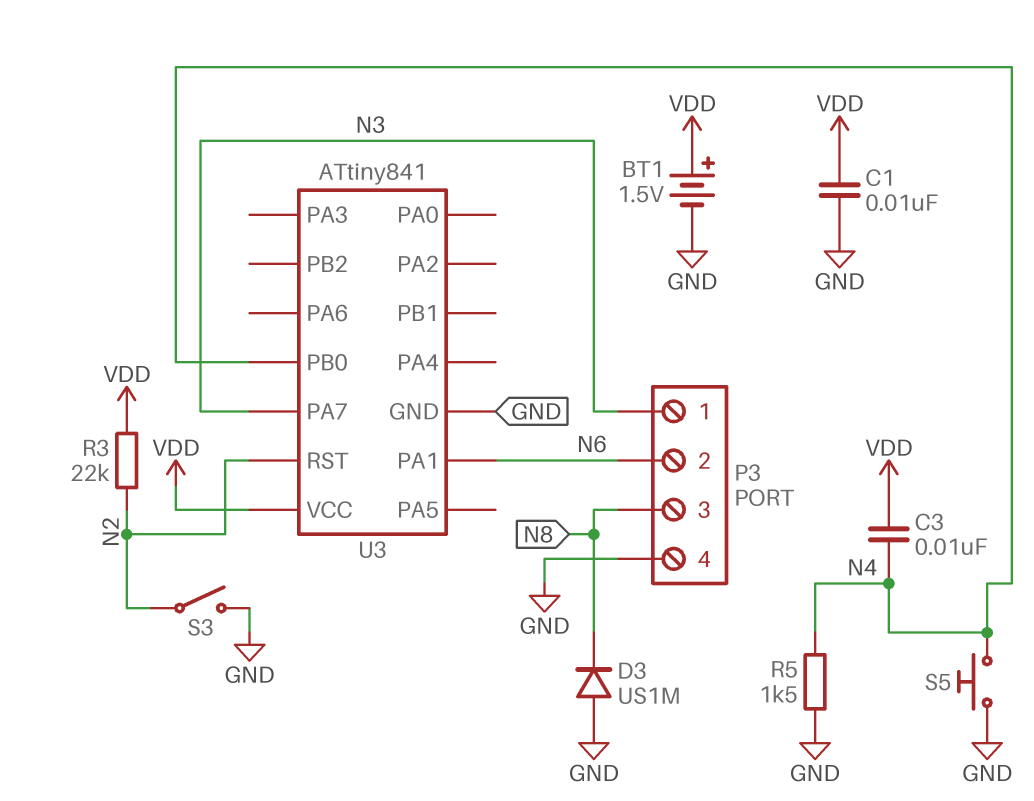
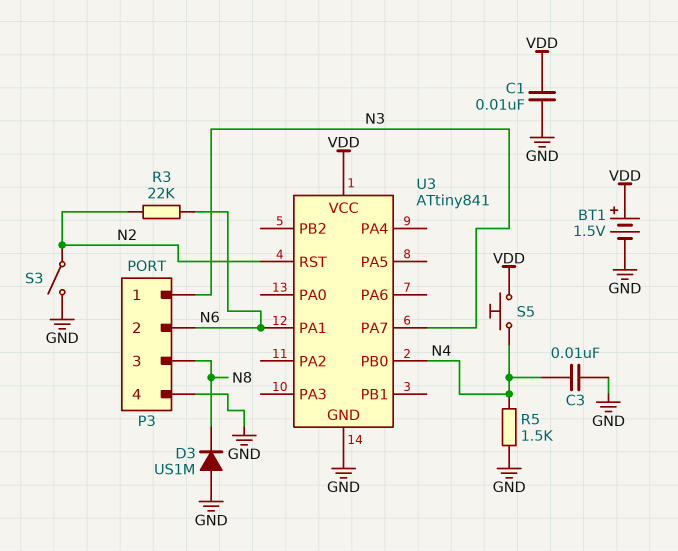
C3: 10nF (N4, VDD) -> 10nF (GND, N4)
R3: 22k (N2, VDD) -> 22k (N2, N6)
S5: button (GND, N4) -> button (N4, VDD)

